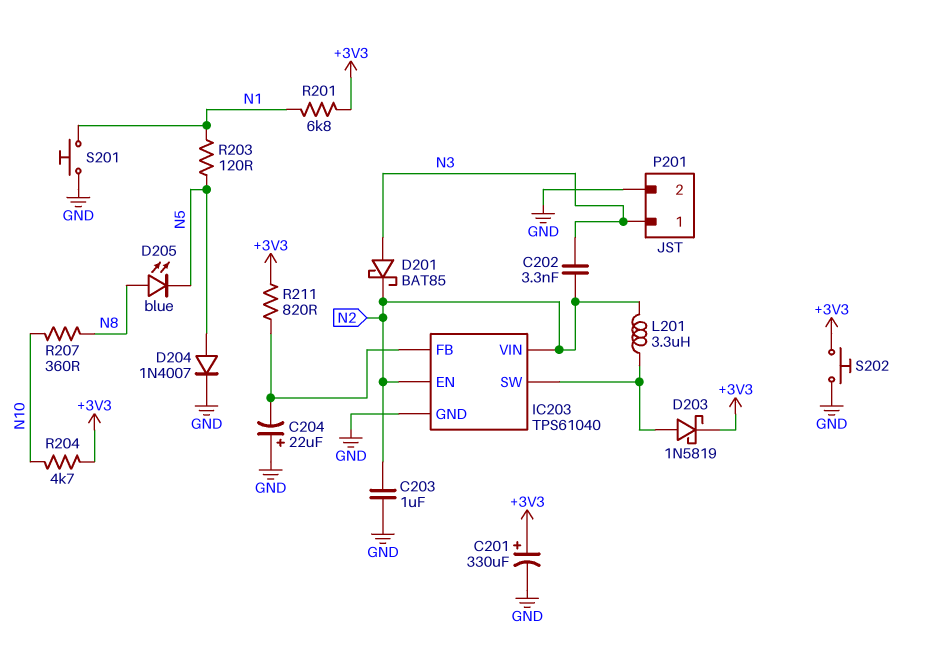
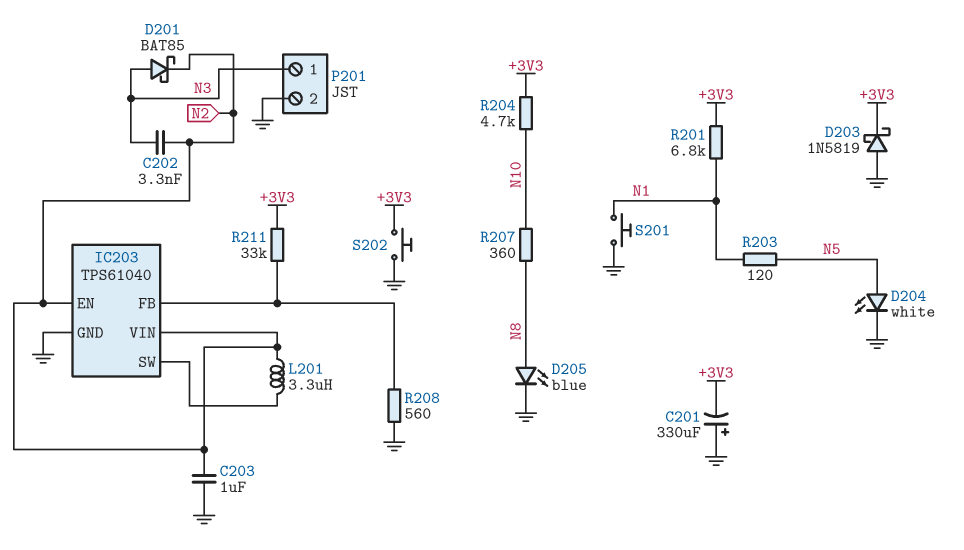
C201: 330uF (plus +3V3, minus GND) -> 330uF (plus GND, minus +3V3)
C204: 22uF (plus GND, minus IC203/FB) -> none
D203: schottky 1N5819 (A IC203/SW, K +3V3) -> schottky 1N5819 (A GND, K +3V3)
D204: diode 1N4007 (A N5, K GND) -> LED white (A N5, K GND)
D205: LED blue (A N8, K N5) -> LED blue (A N8, K GND)
R208: none -> 560 (GND, IC203/FB)
R211: 820 (+3V3, IC203/FB) -> 33k (+3V3, IC203/FB)

